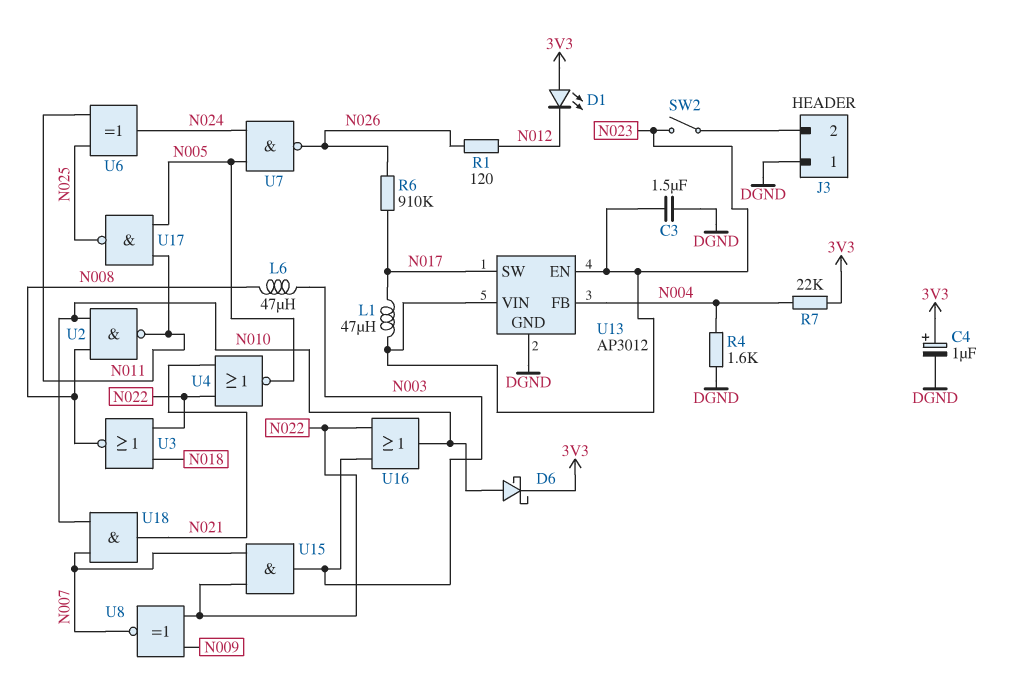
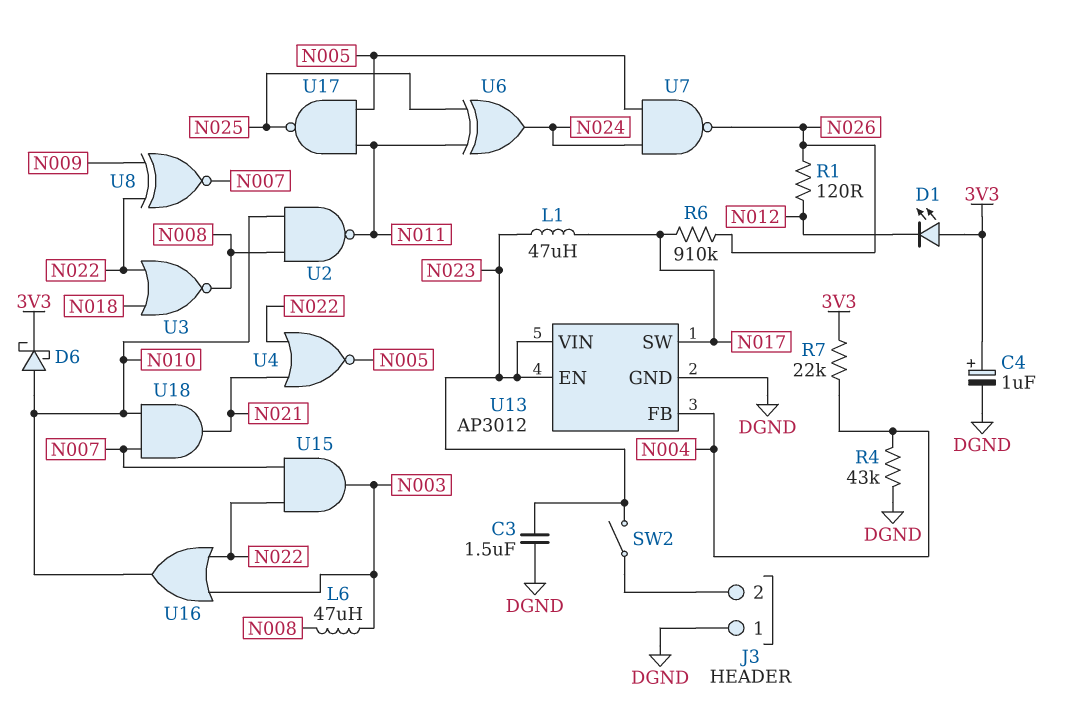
R4: 1.6k (DGND, N004) -> 43k (DGND, N004)

